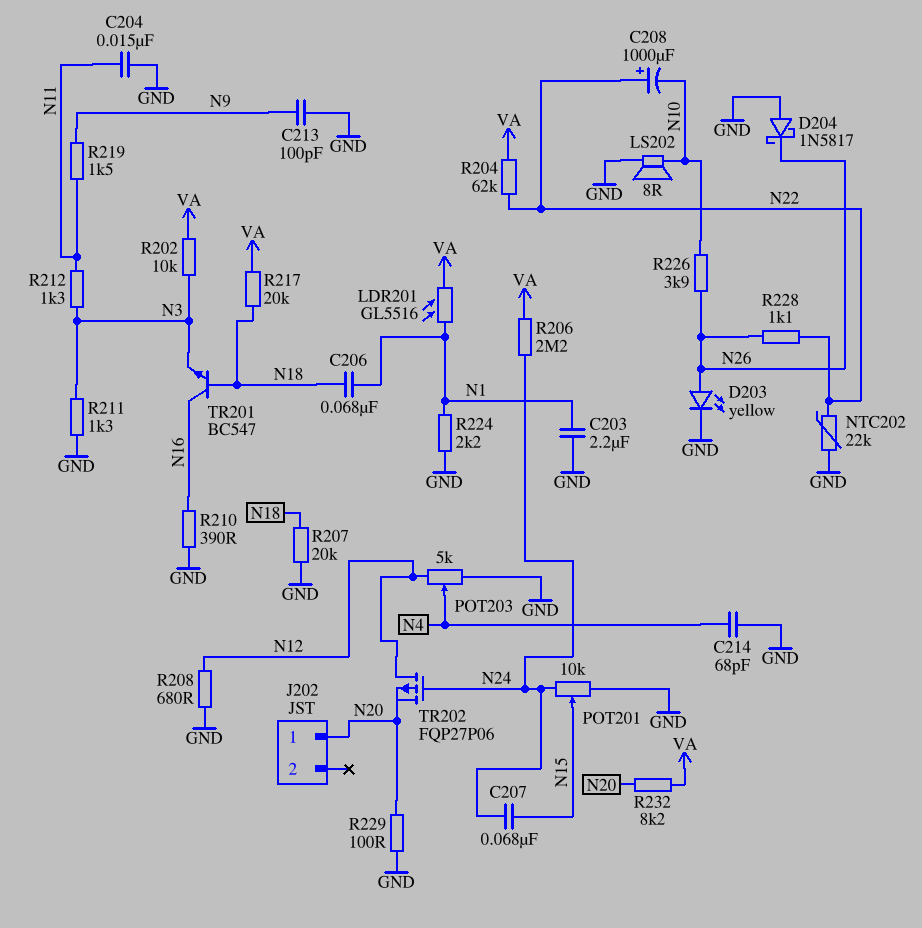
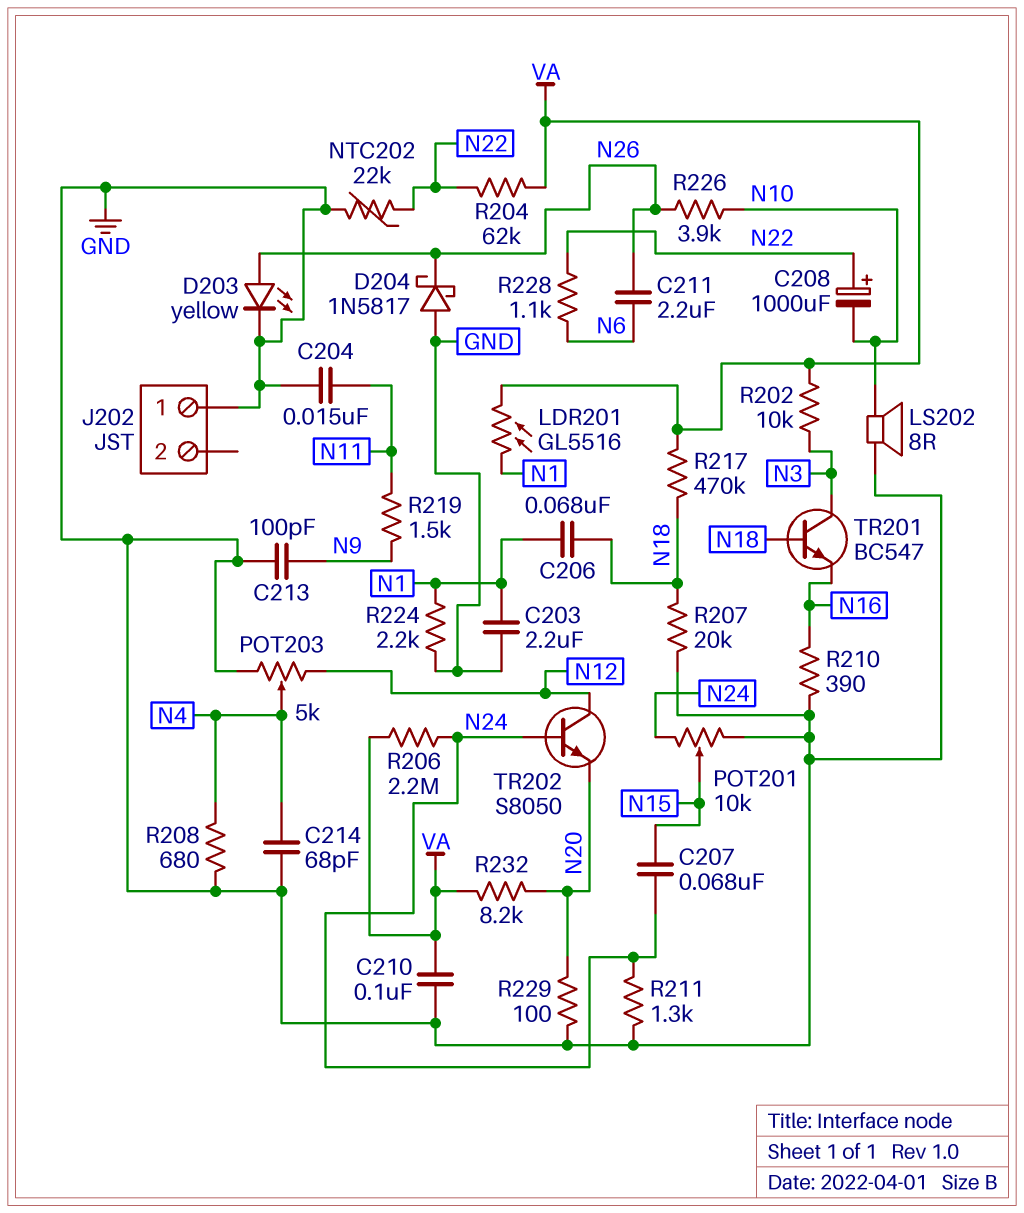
C210: none -> 100nF (GND, VA)
C211: none -> 2.2uF (N6, N26)
J202 pin 1: N20 -> GND
R208: 680 (GND, N12) -> 680 (GND, N4)
R211: 1.3k (GND, N3) -> 1.3k (GND, N24)
R212: 1.3k (N3, N11) -> none
R217: 20k (N18, VA) -> 470k (N18, VA)
R228: 1.1k (N22, N26) -> 1.1k (N6, N22)
TR201: NPN BC547 (B N18, C N16, E N3) -> NPN BC547 (B N18, C N3, E N16)
TR202: PMOS FQP27P06 (G N24, D N12, S N20) -> NPN S8050 (B N24, C N12, E N20)

